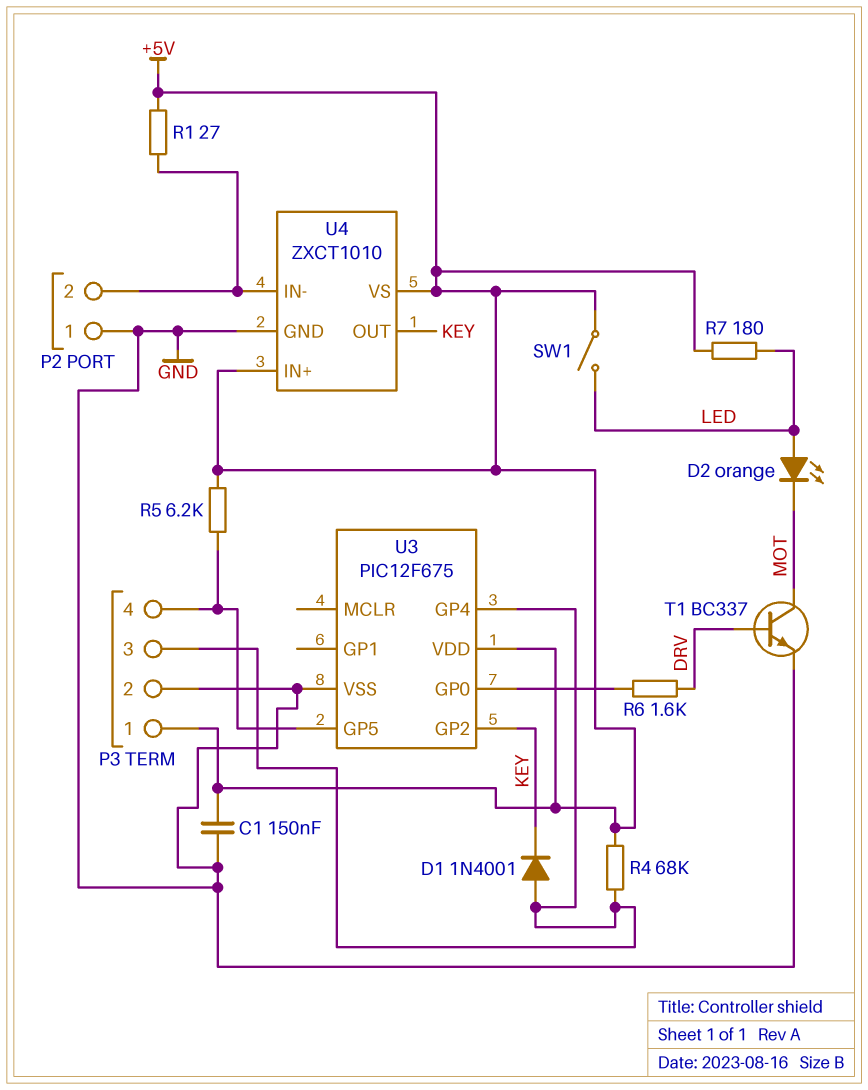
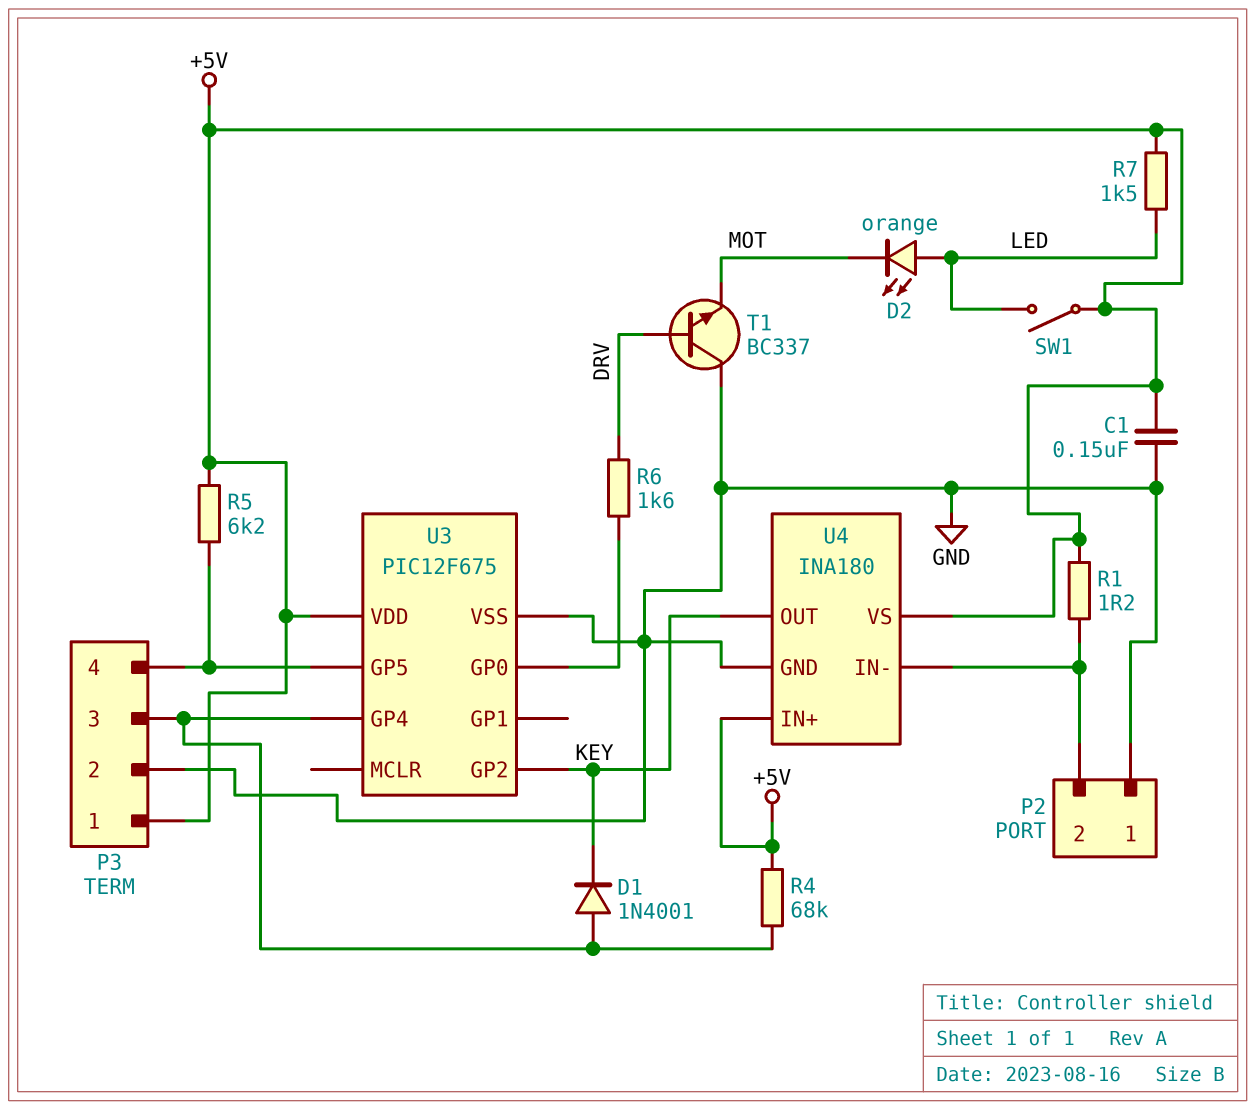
R1: 27 (+5V, P2/2) -> 1.2 (+5V, P2/2)
R7: 180 (+5V, LED) -> 1.5k (+5V, LED)
T1: NPN BC337 (B DRV, C MOT, E GND) -> NPN BC337 (B DRV, C GND, E MOT)
U4: ZXCT1010 -> INA180

